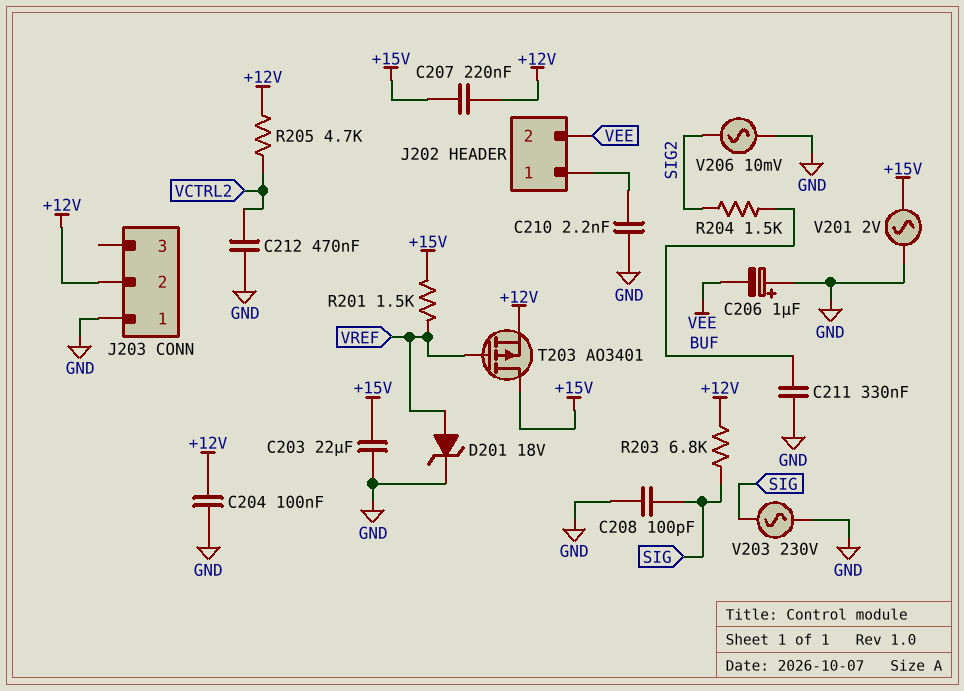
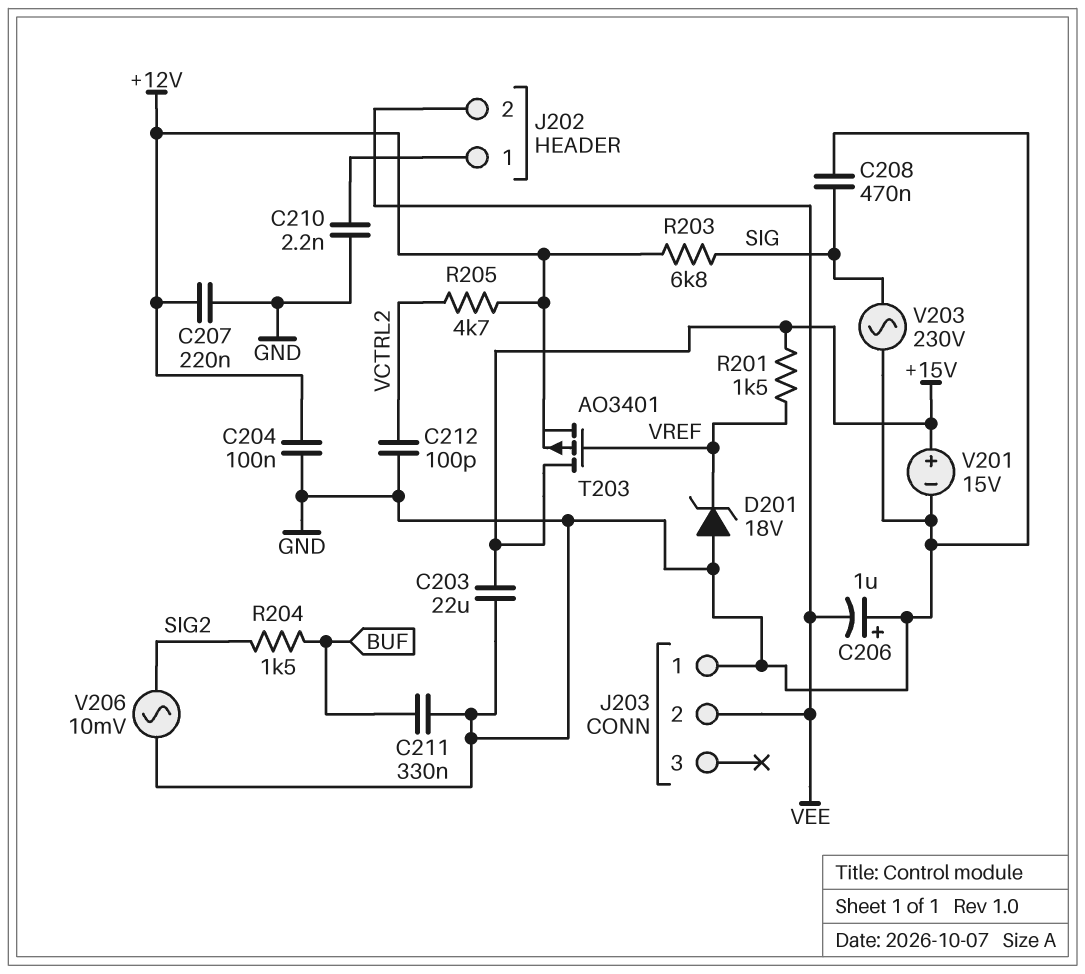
C207: 220nF (+12V, +15V) -> 220nF (+12V, GND)
C208: 100pF (GND, SIG) -> 470nF (GND, SIG)
C212: 470nF (GND, VCTRL2) -> 100pF (GND, VCTRL2)
D201: zener 18V (A VREF, K GND) -> zener 18V (A GND, K VREF)
J203 pin 2: +12V -> VEE
V201: AC 2V (+15V, GND) -> 15V (plus +15V, minus GND)

